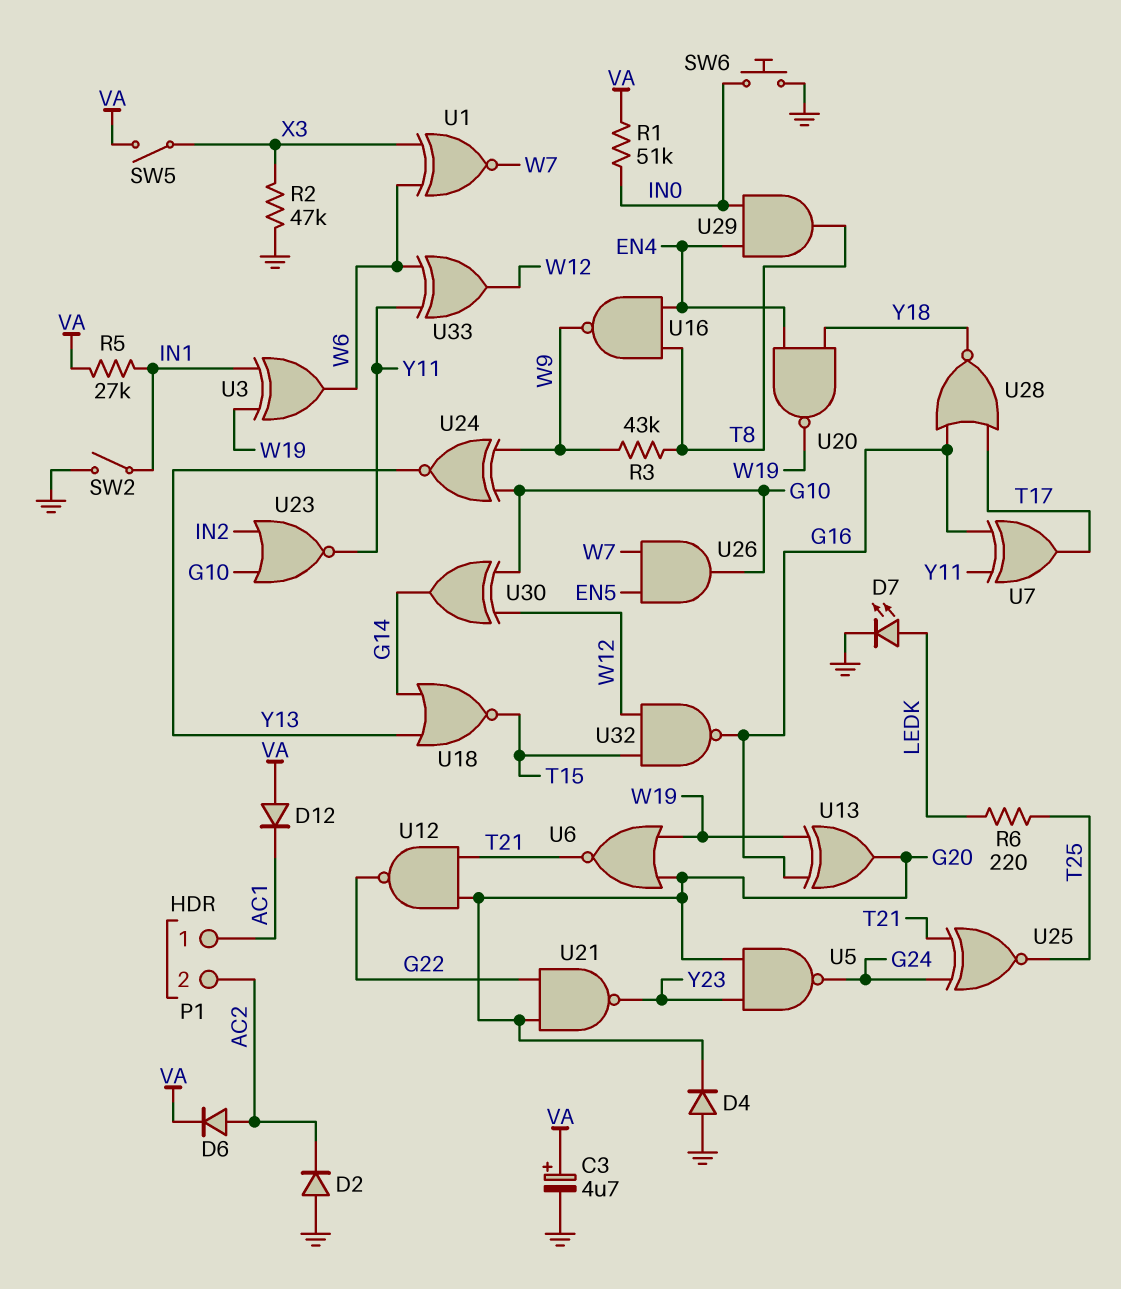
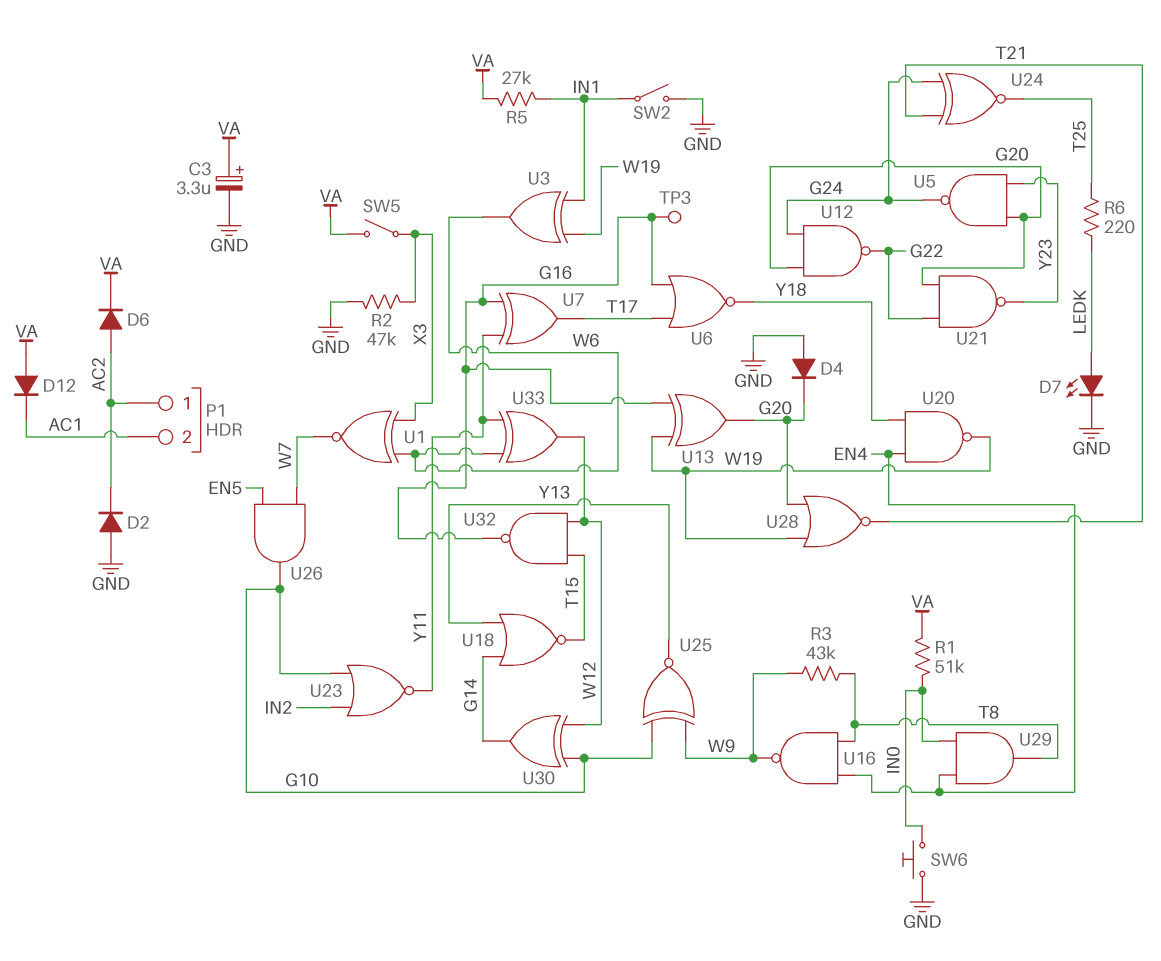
C3: 4.7uF (plus VA, minus GND) -> 3.3uF (plus VA, minus GND)
P1 pin 1: AC1 -> AC2
P1 pin 2: AC2 -> AC1
TP3: none -> test point (G16)
U6: NOR (in G20, in W19, out T21) -> NOR (in G16, in T17, out Y18)
U12: NAND (in G20, in T21, out G22) -> NAND (in G20, in G24, out G22)
U24: XNOR (in G10, in W9, out Y13) -> XNOR (in G24, in T21, out T25)
U25: XNOR (in G24, in T21, out T25) -> XNOR (in G10, in W9, out Y13)
U28: NOR (in G16, in T17, out Y18) -> NOR (in G20, in W19, out T21)

